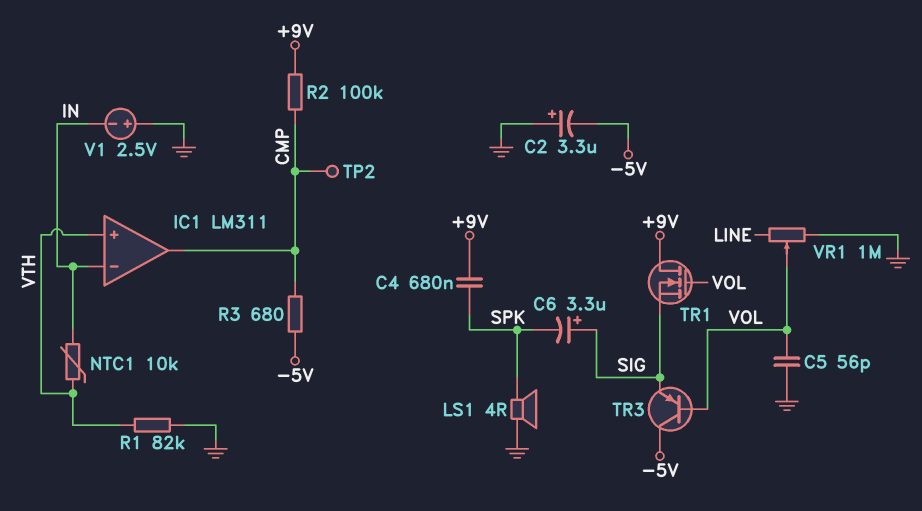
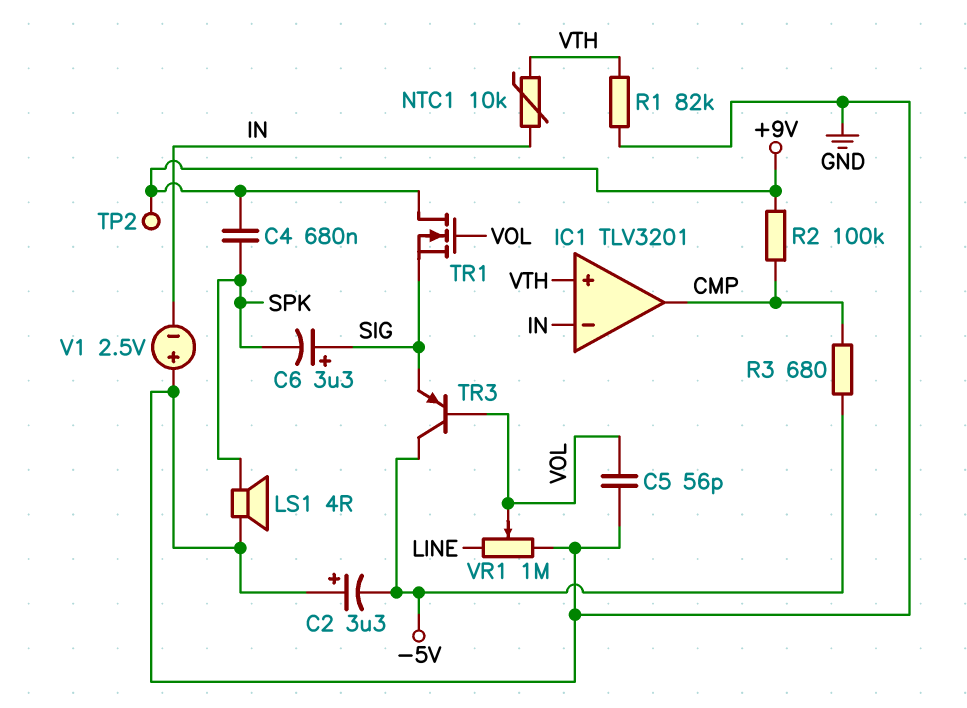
IC1: LM311 -> TLV3201
TP2: test point (CMP) -> test point (+9V)

